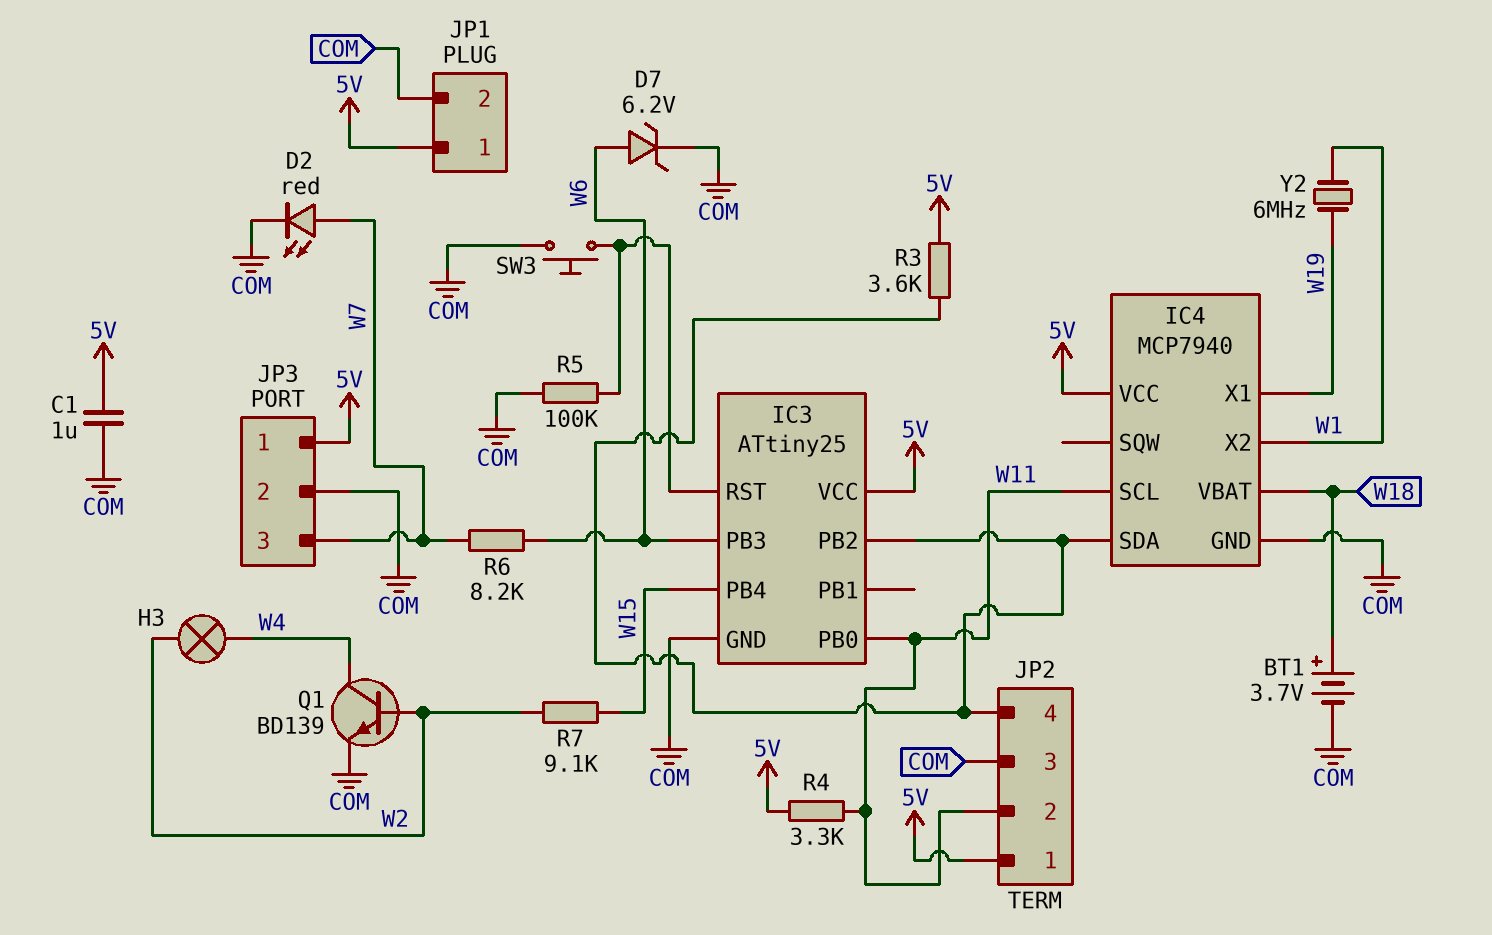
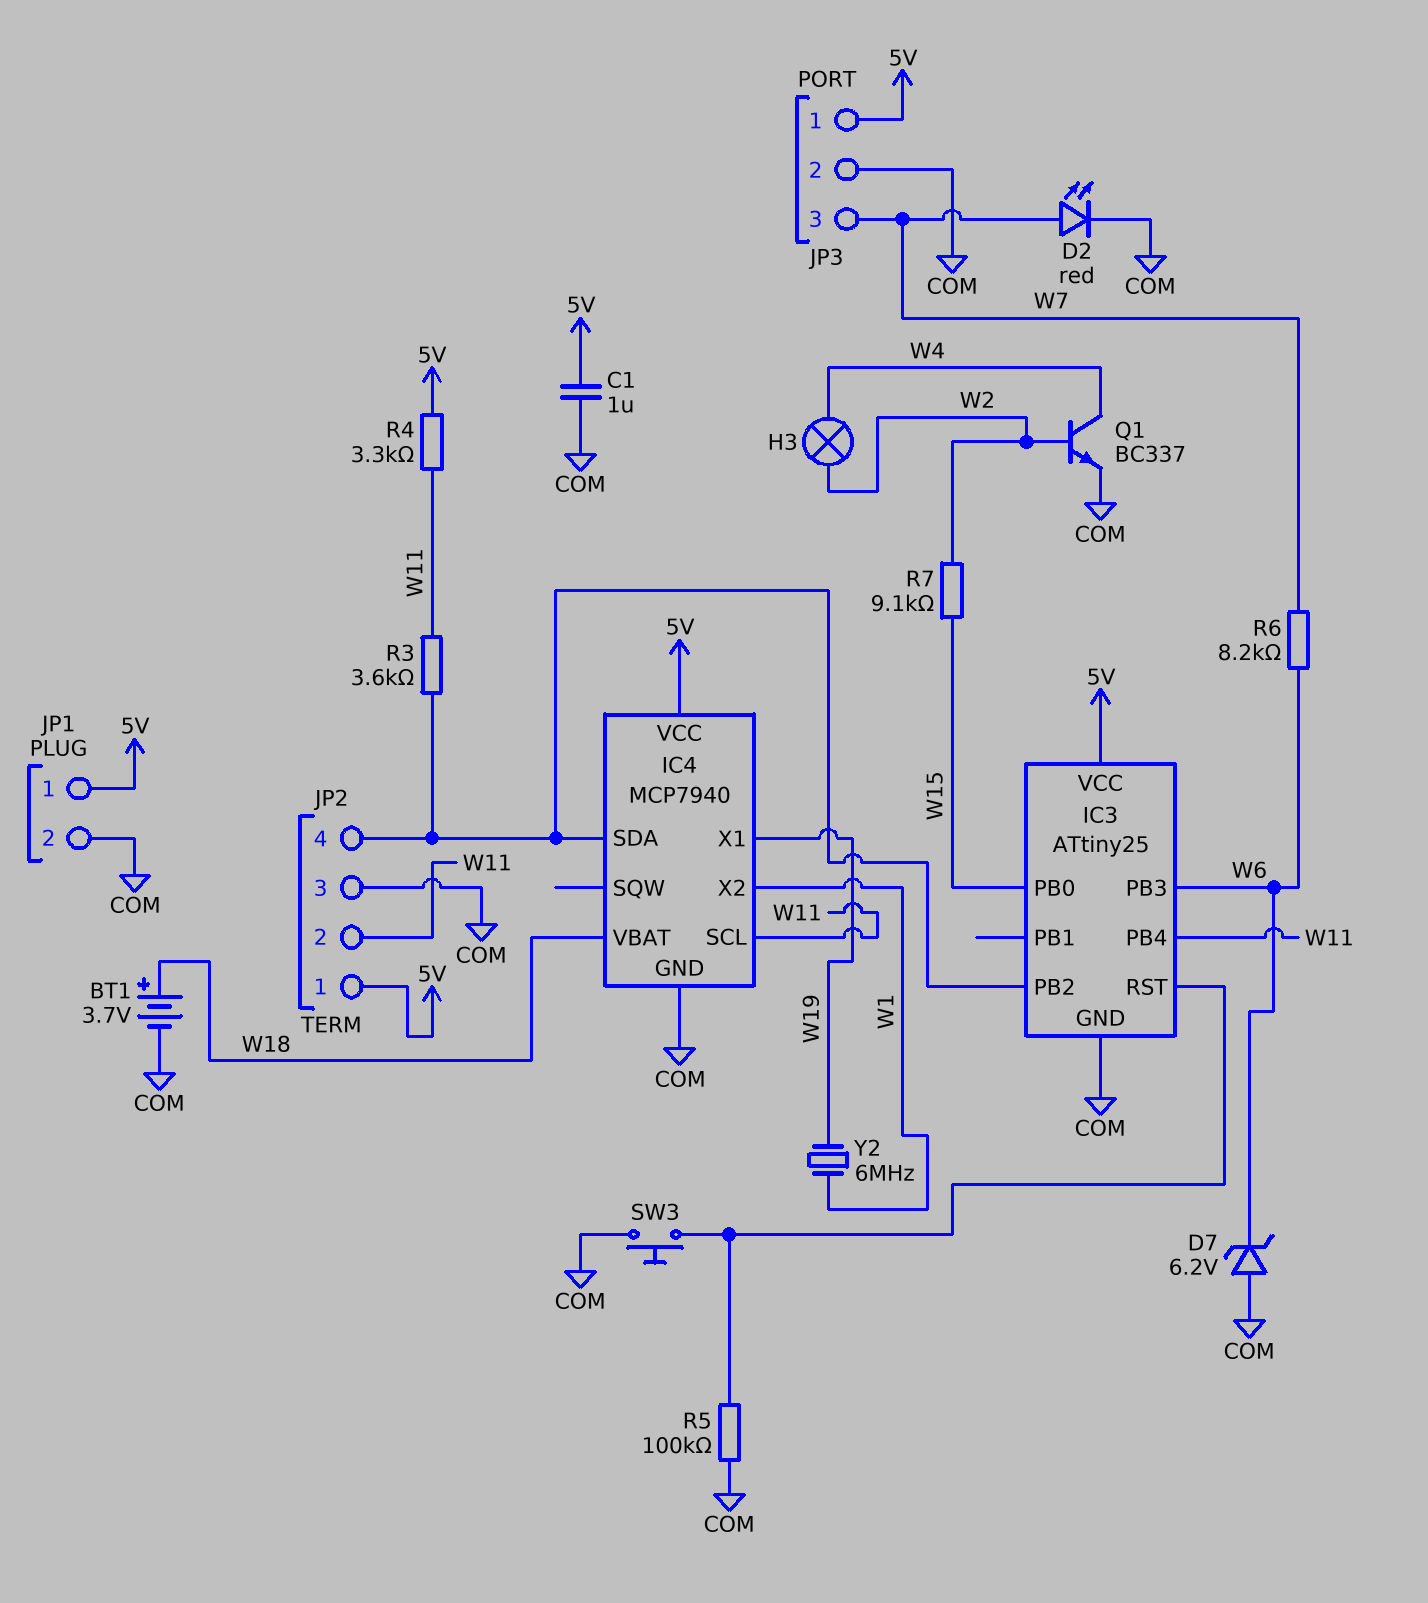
D7: zener 6.2V (A W6, K COM) -> zener 6.2V (A COM, K W6)
IC3 pin PB0: W11 -> W15
IC3 pin PB4: W15 -> W11
Q1: NPN BD139 (B W2, C W4, E COM) -> NPN BC337 (B W2, C W4, E COM)
R3: 3.6k (5V, IC3/PB2) -> 3.6k (IC3/PB2, W11)

